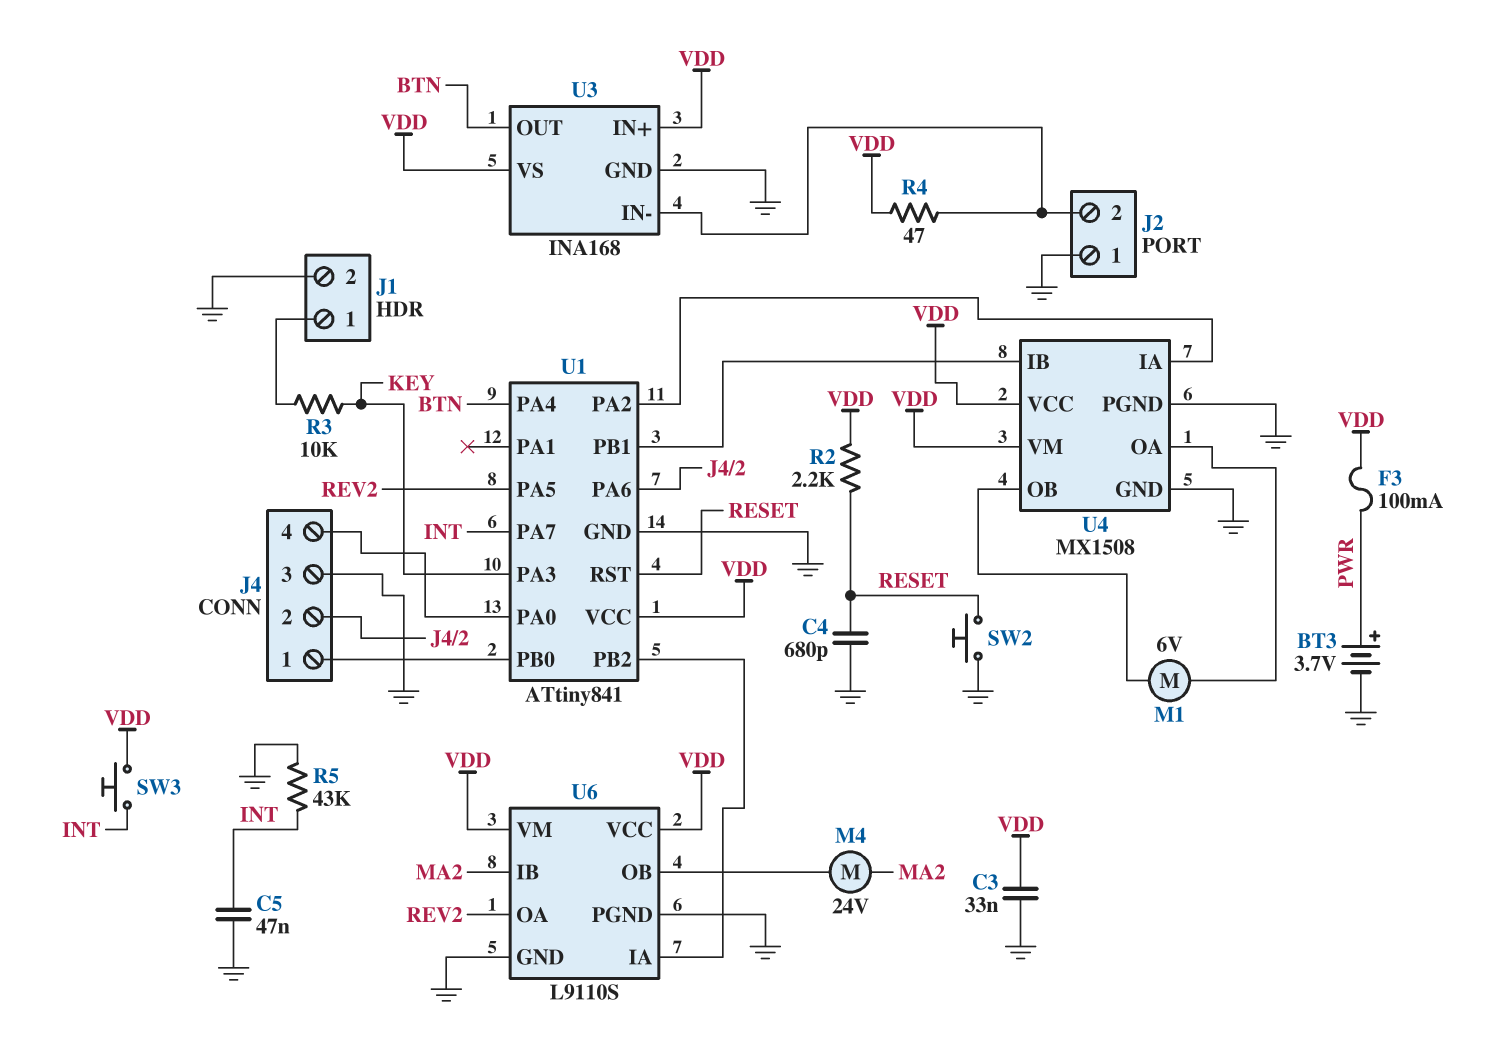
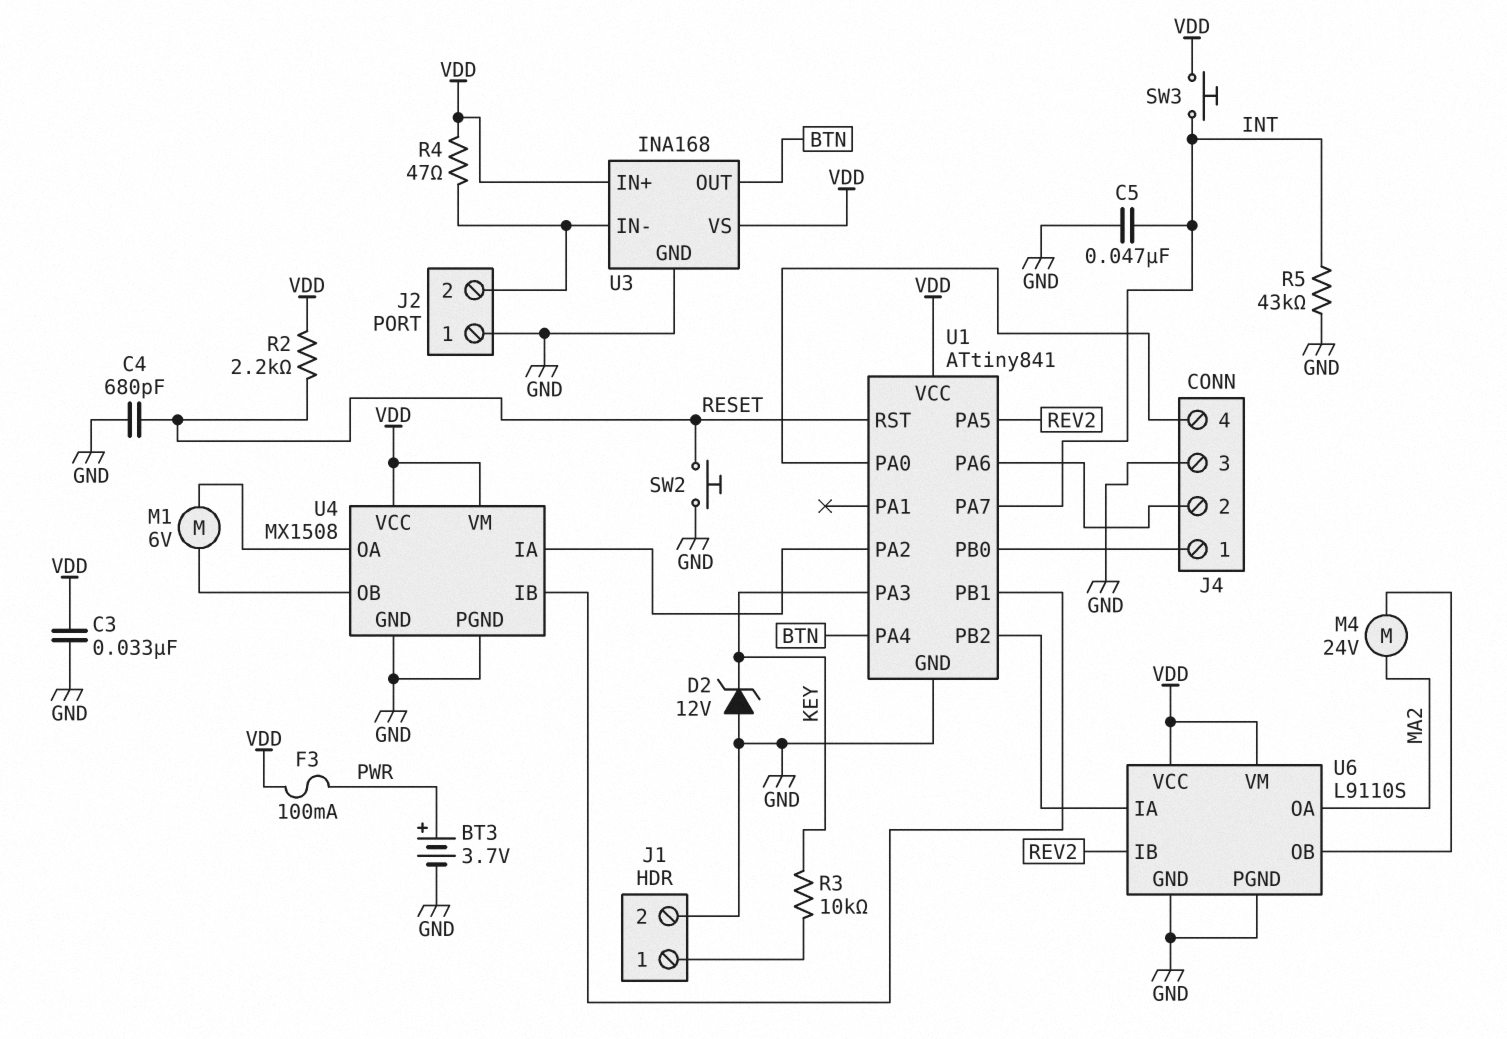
D2: none -> zener 12V (A GND, K KEY)
U6 pin IB: MA2 -> REV2
U6 pin OA: REV2 -> MA2

